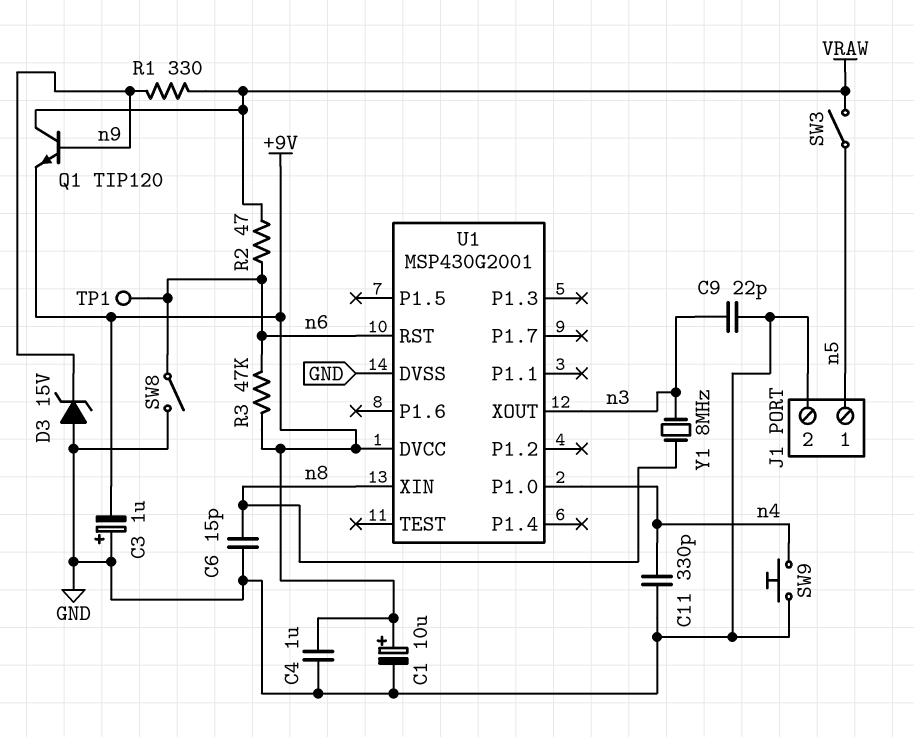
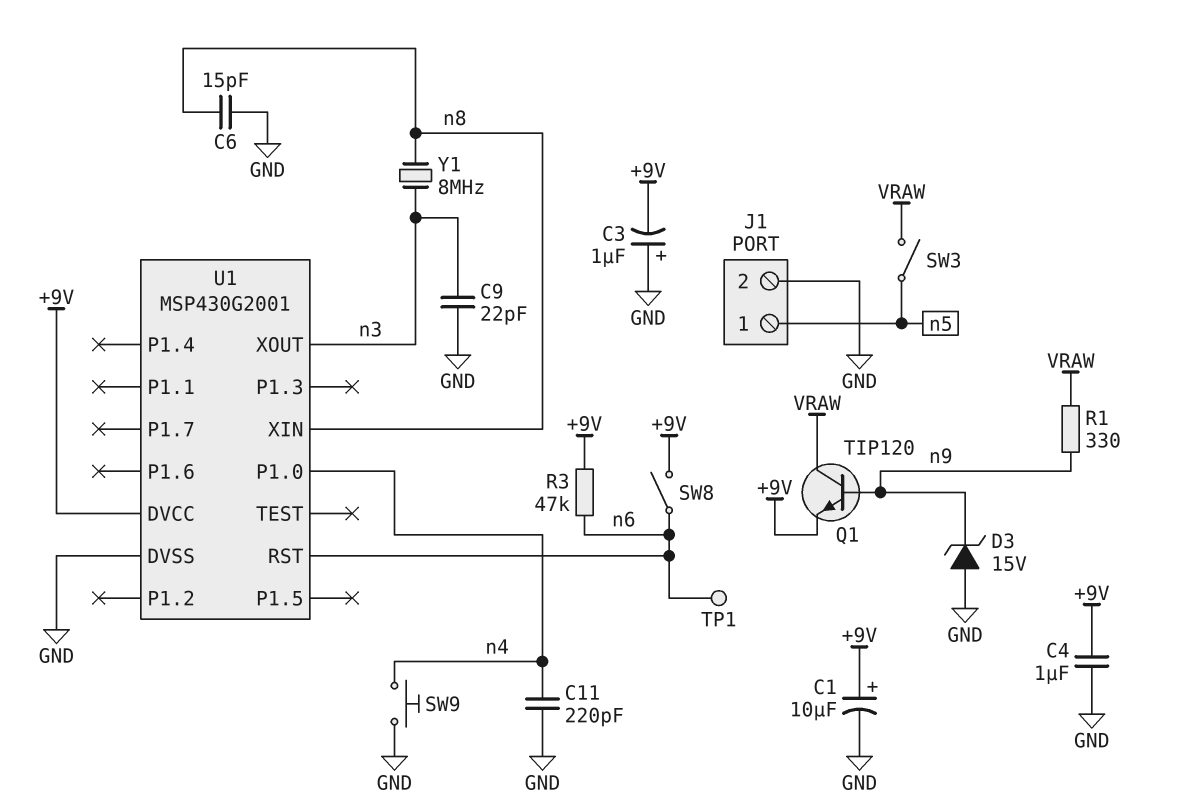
C11: 330pF (GND, n4) -> 220pF (GND, n4)
R2: 47 (VRAW, n6) -> none
SW8: switch (GND, n6) -> switch (+9V, n6)

